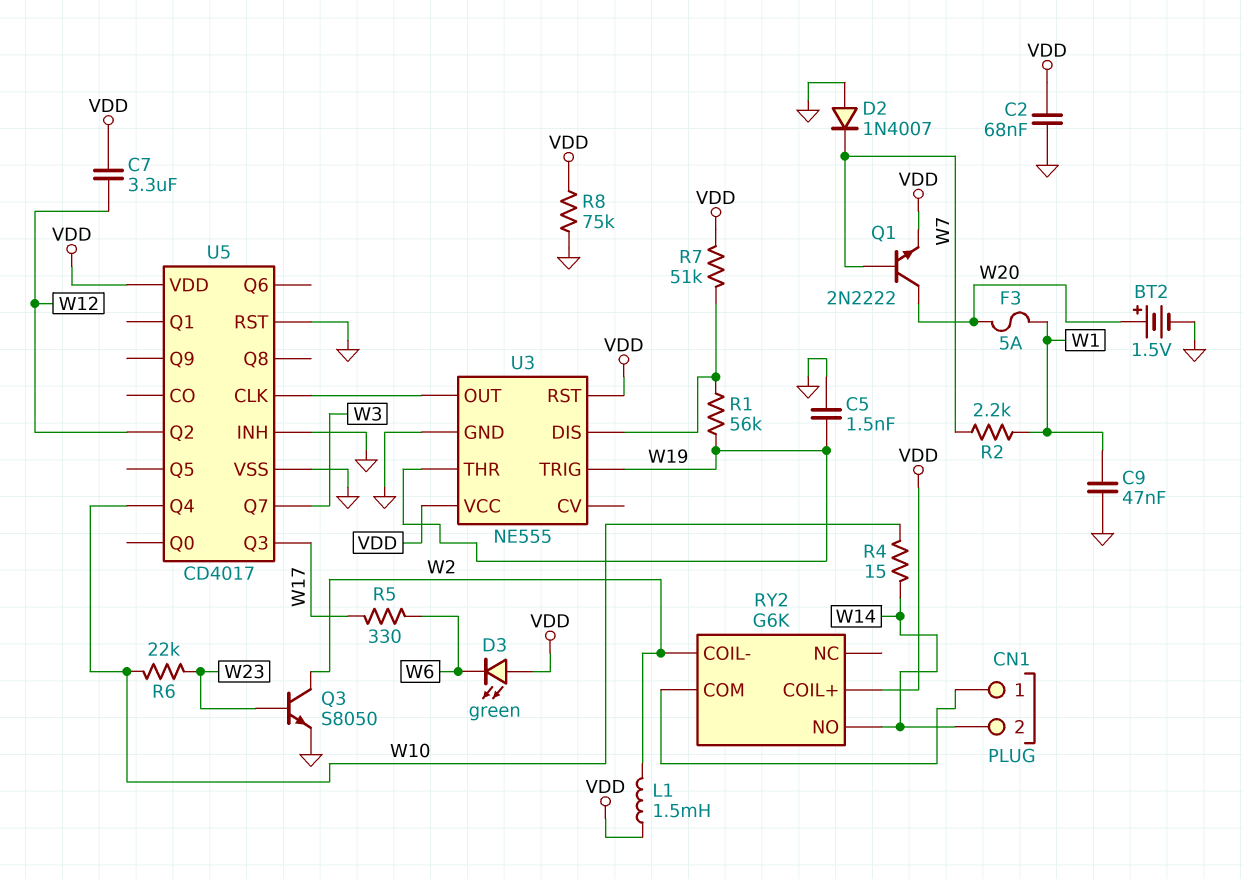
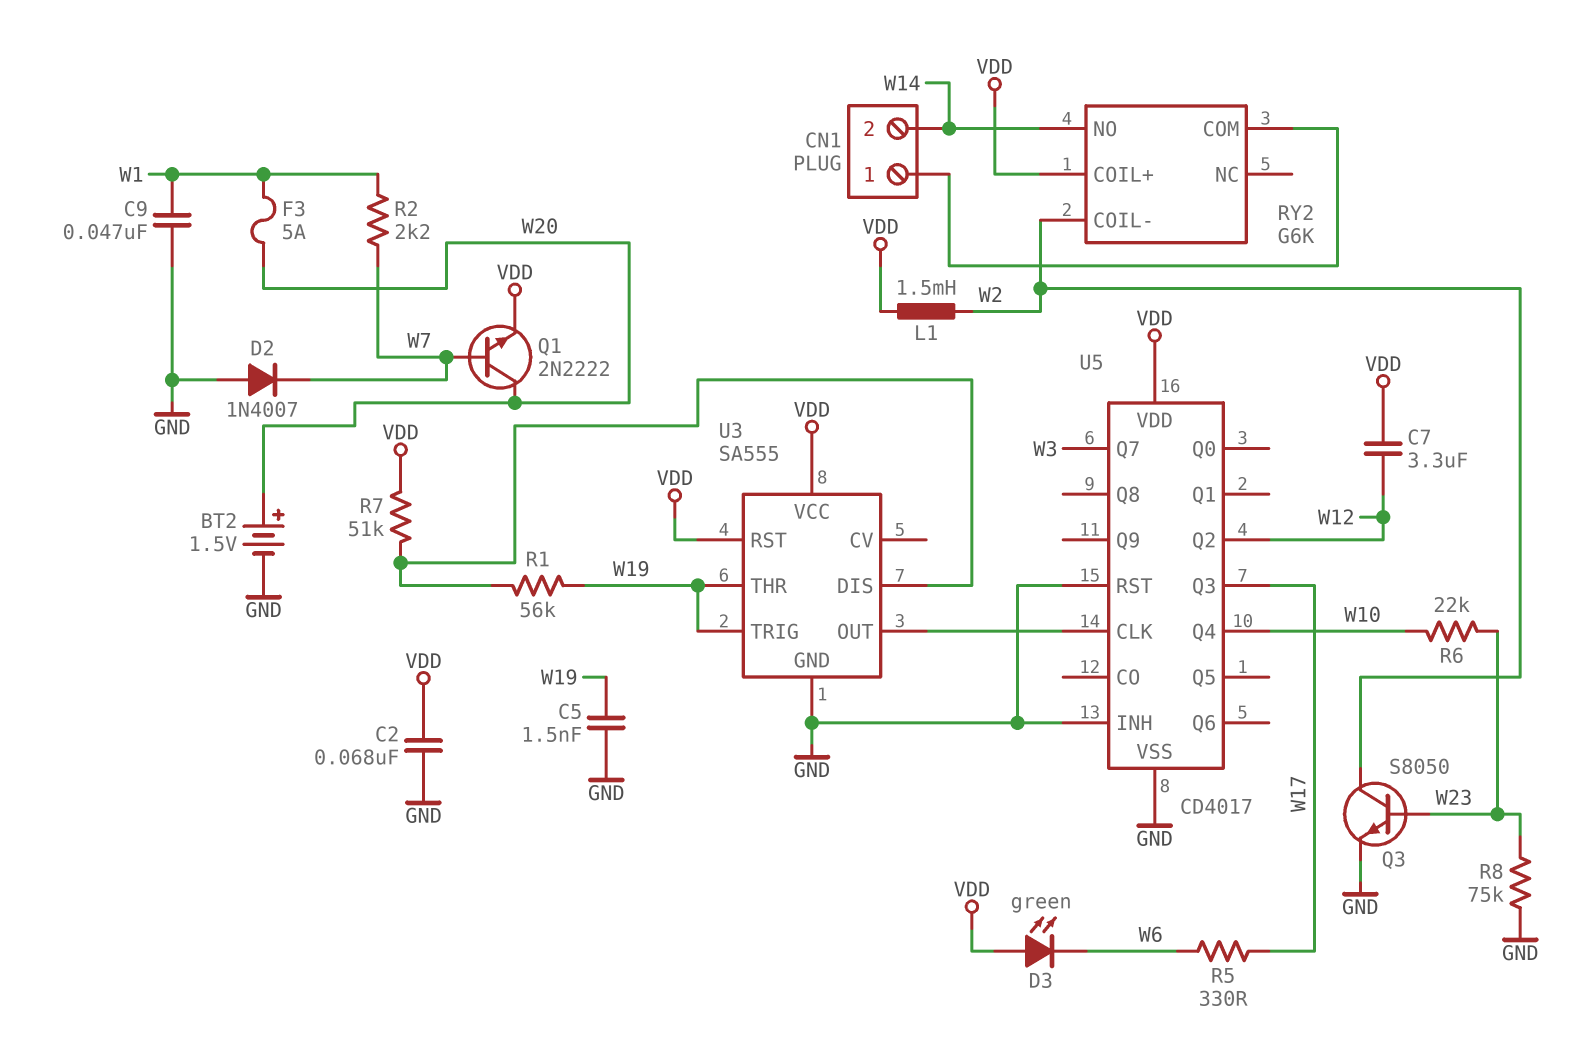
R4: 15 (W10, W14) -> none
R8: 75k (GND, VDD) -> 75k (GND, W23)
U3: NE555 -> SA555

